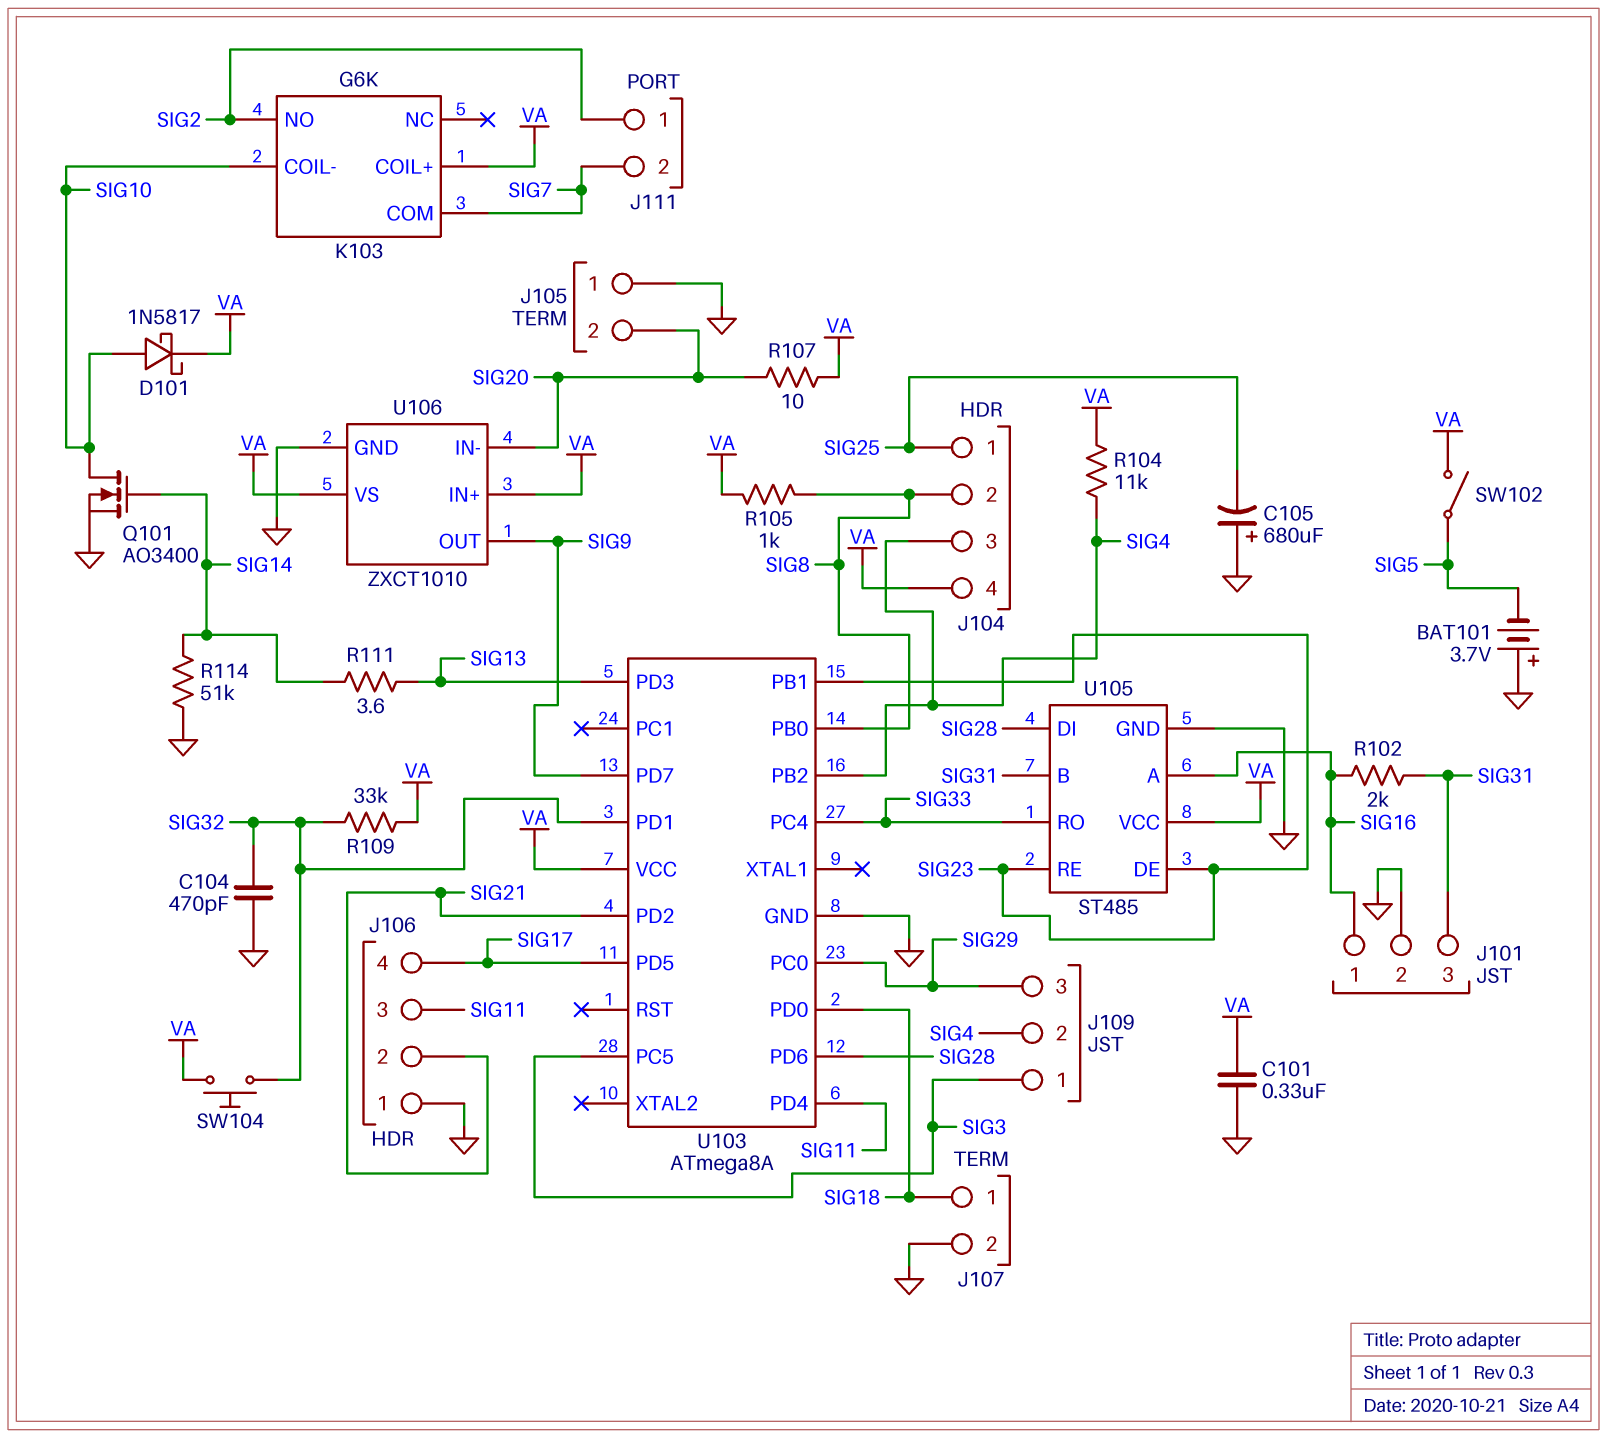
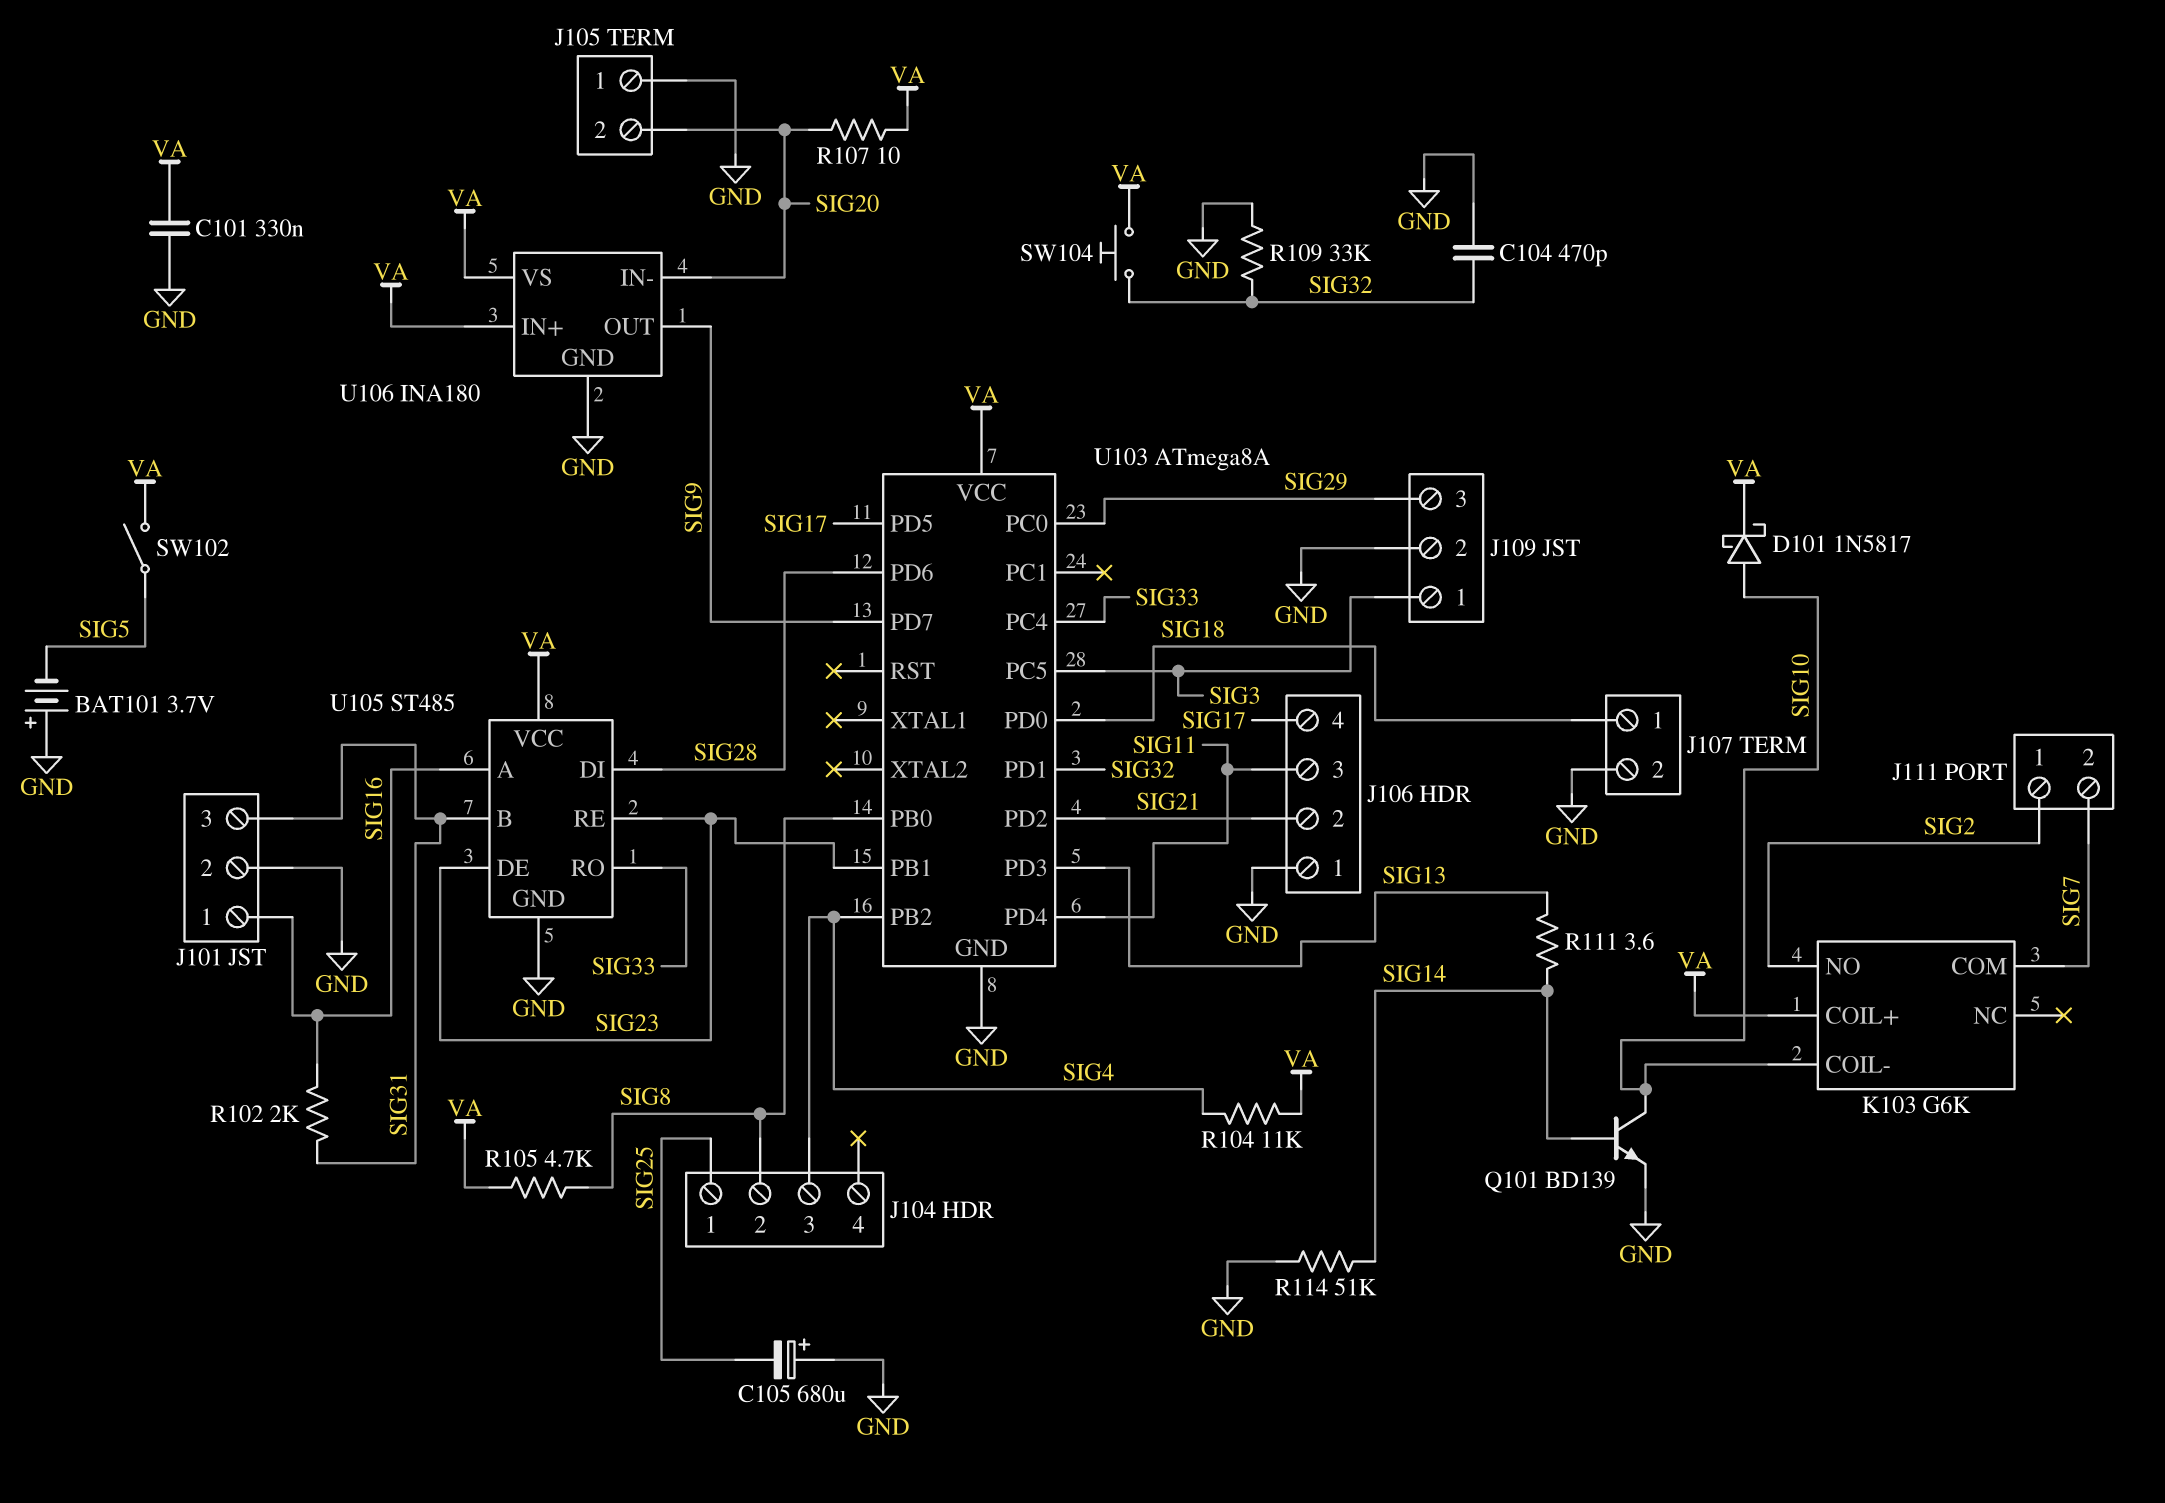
J104 pin 4: VA -> none
J109 pin 2: SIG4 -> GND
Q101: NMOS AO3400 (G SIG14, D SIG10, S GND) -> NPN BD139 (B SIG14, C SIG10, E GND)
R105: 1k (SIG8, VA) -> 4.7k (SIG8, VA)
R109: 33k (SIG32, VA) -> 33k (GND, SIG32)
U106: ZXCT1010 -> INA180

